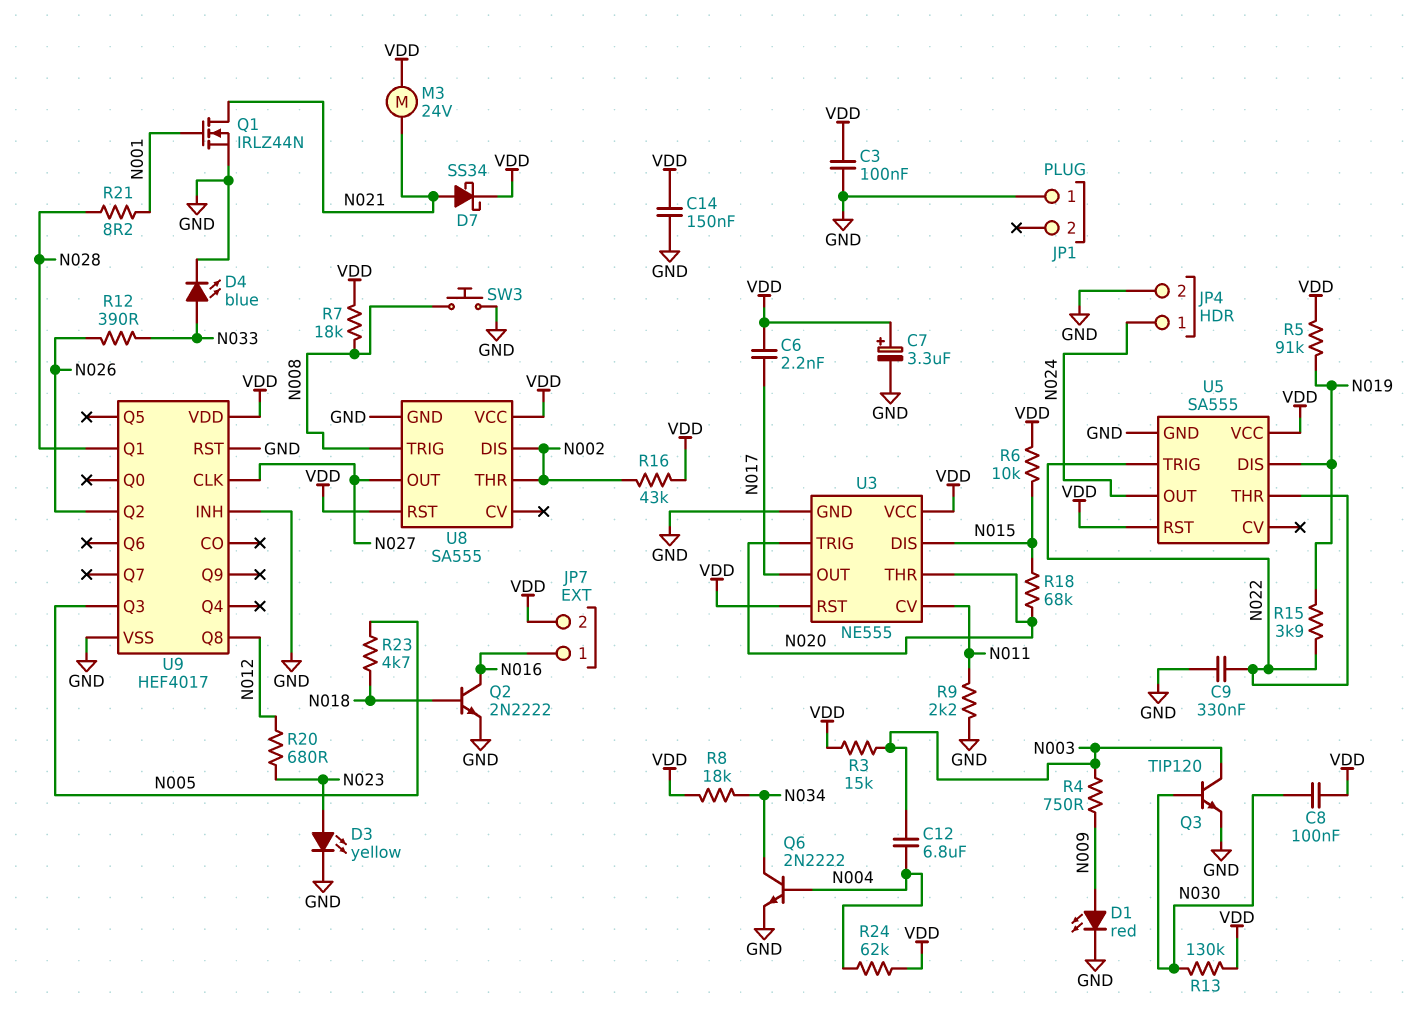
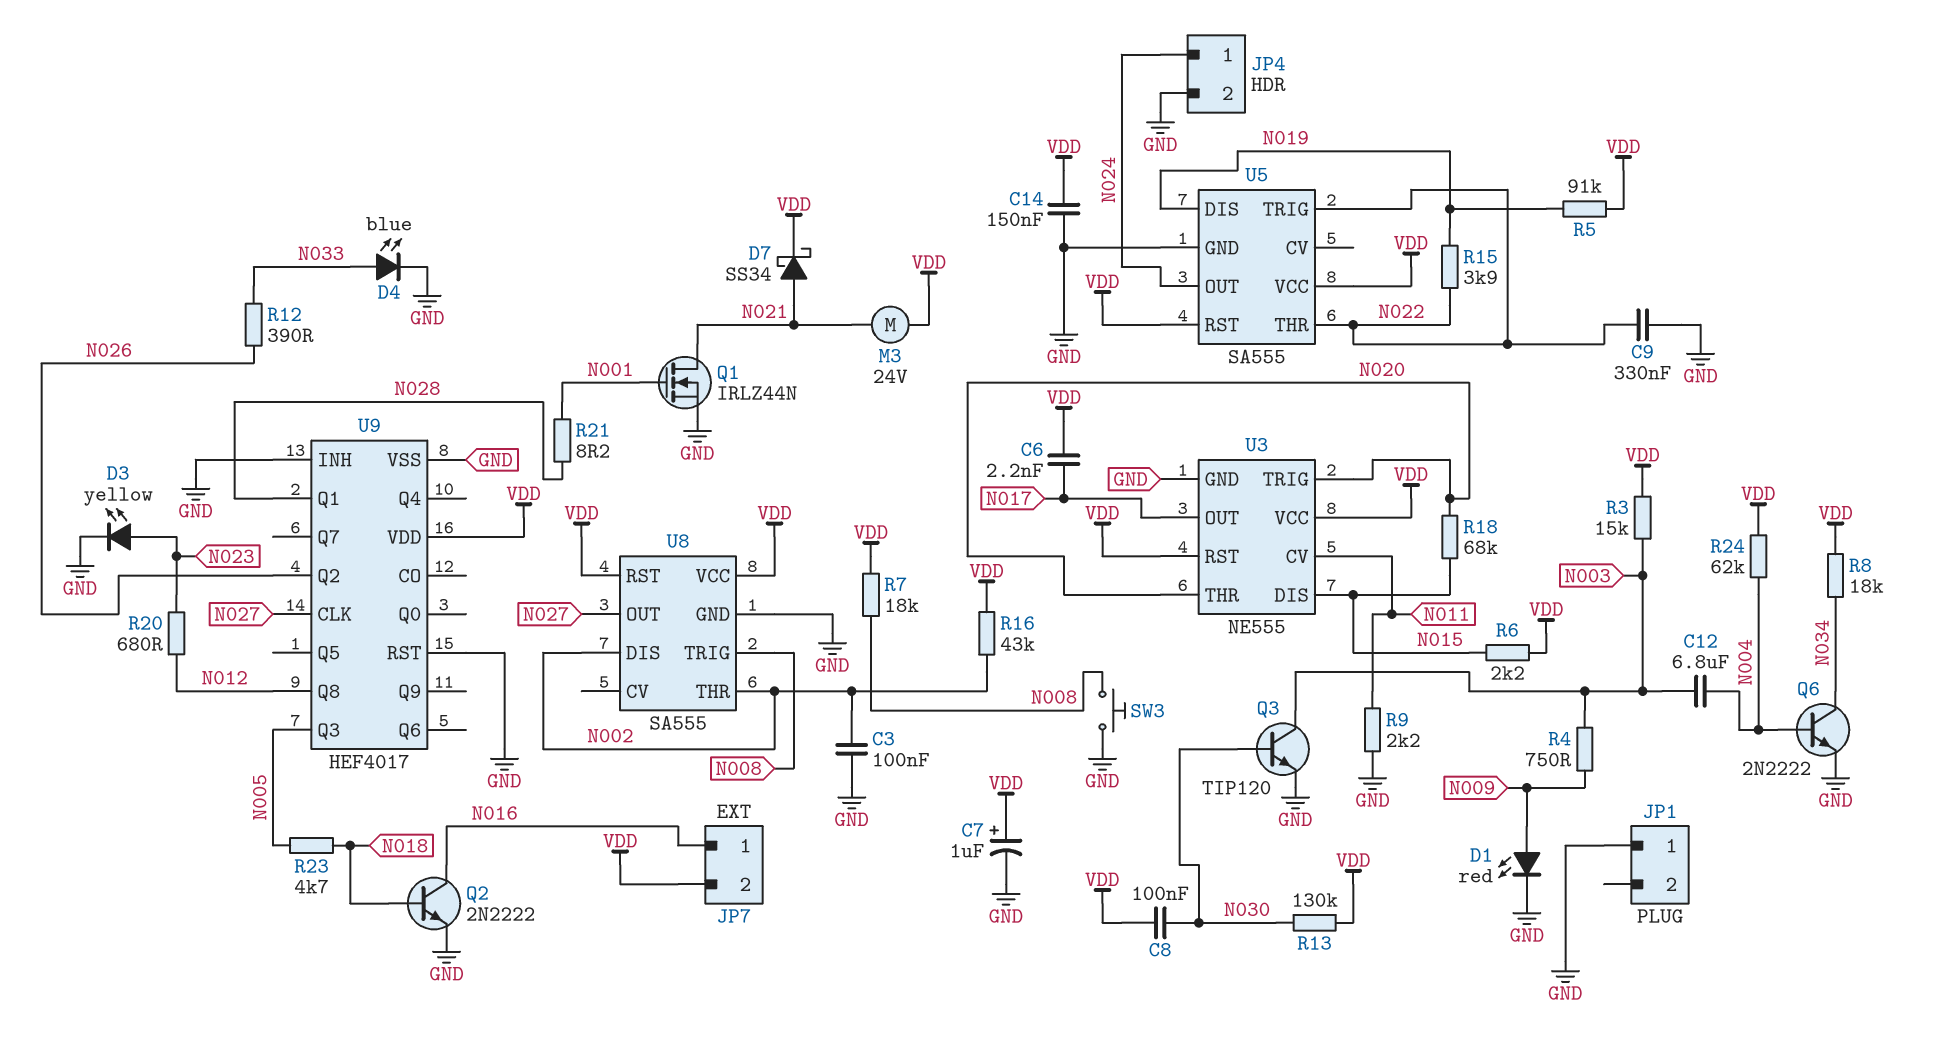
C3: 100nF (GND, VDD) -> 100nF (GND, N002)
C7: 3.3uF (plus VDD, minus GND) -> 1uF (plus VDD, minus GND)
R6: 10k (N015, VDD) -> 2.2k (N015, VDD)

